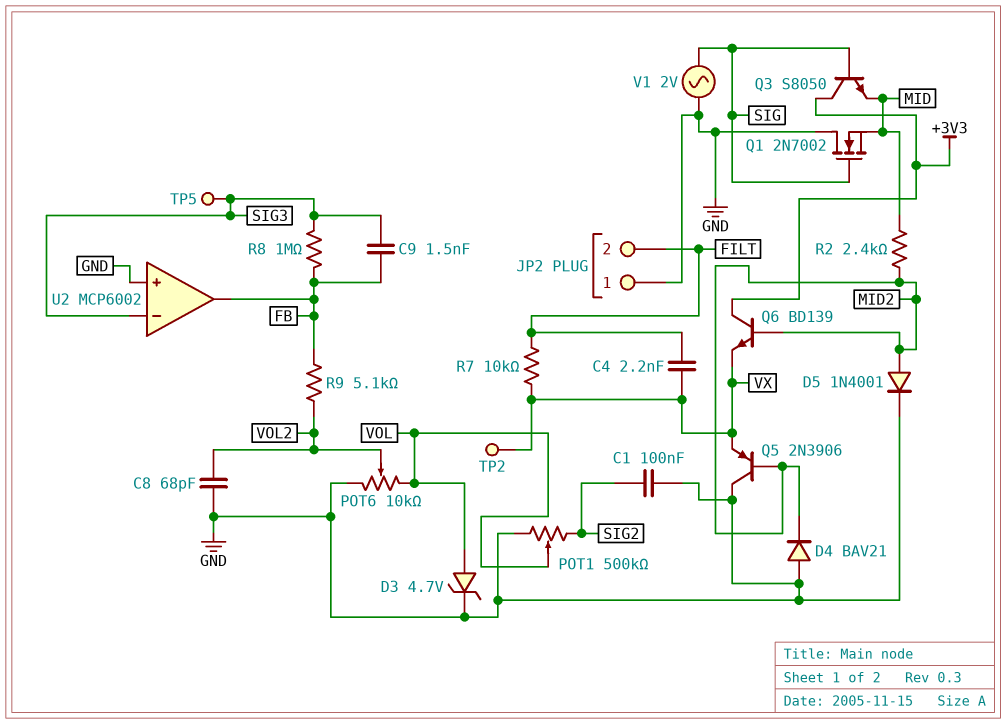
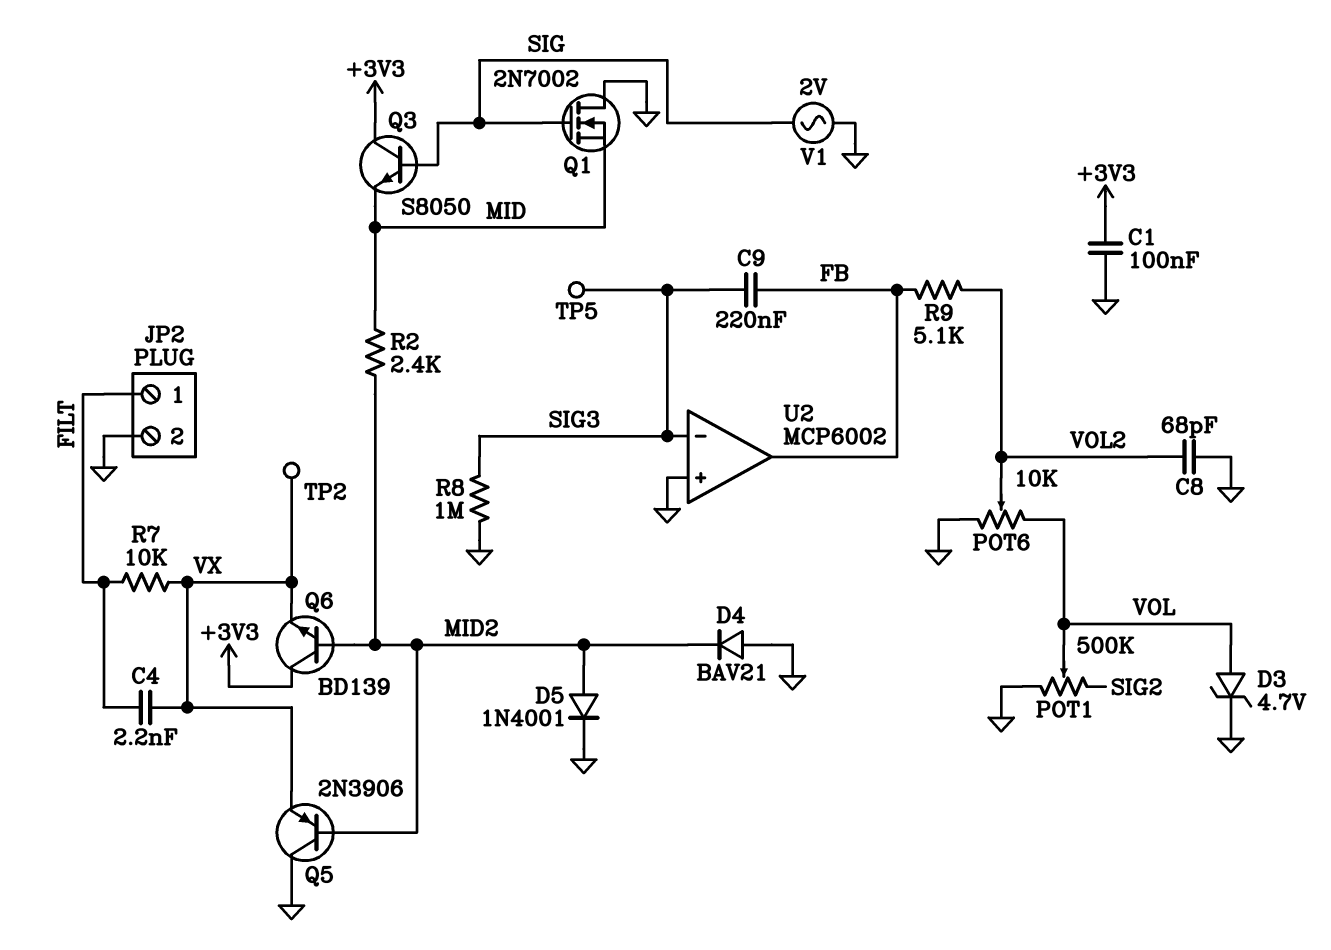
C1: 100nF (GND, SIG2) -> 100nF (+3V3, GND)
C9: 1.5nF (FB, SIG3) -> 220nF (FB, SIG3)
JP2 pin 1: GND -> FILT
JP2 pin 2: FILT -> GND
R8: 1M (FB, SIG3) -> 1M (GND, SIG3)

